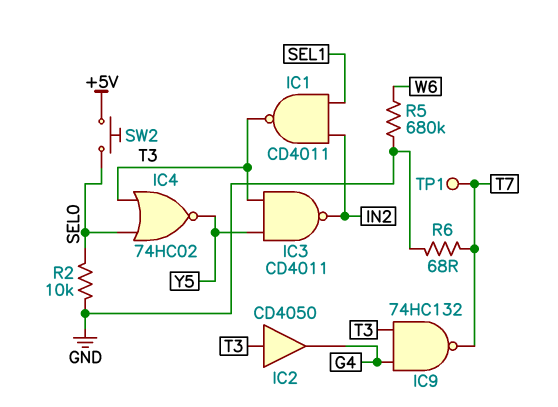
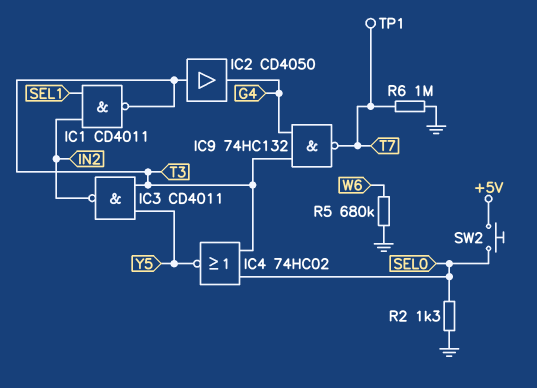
R2: 10k (GND, SEL0) -> 1.3k (GND, SEL0)
R6: 68 (GND, T7) -> 1M (GND, T7)

